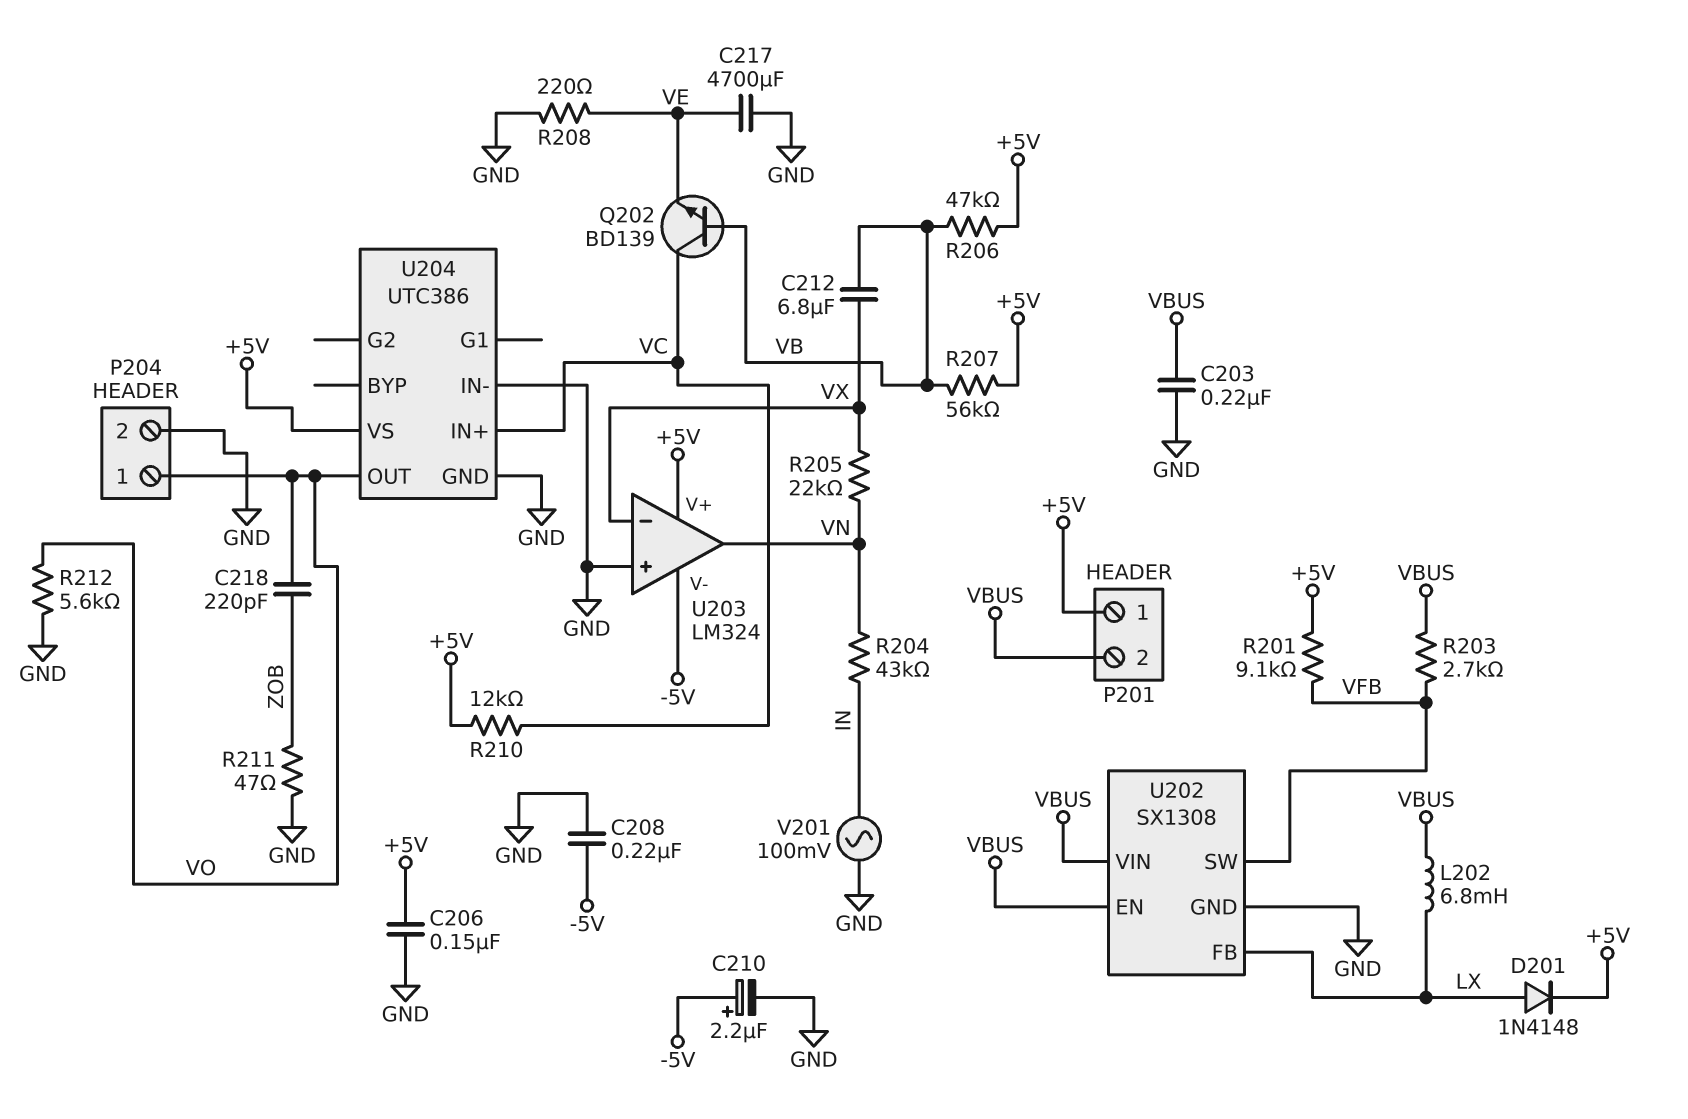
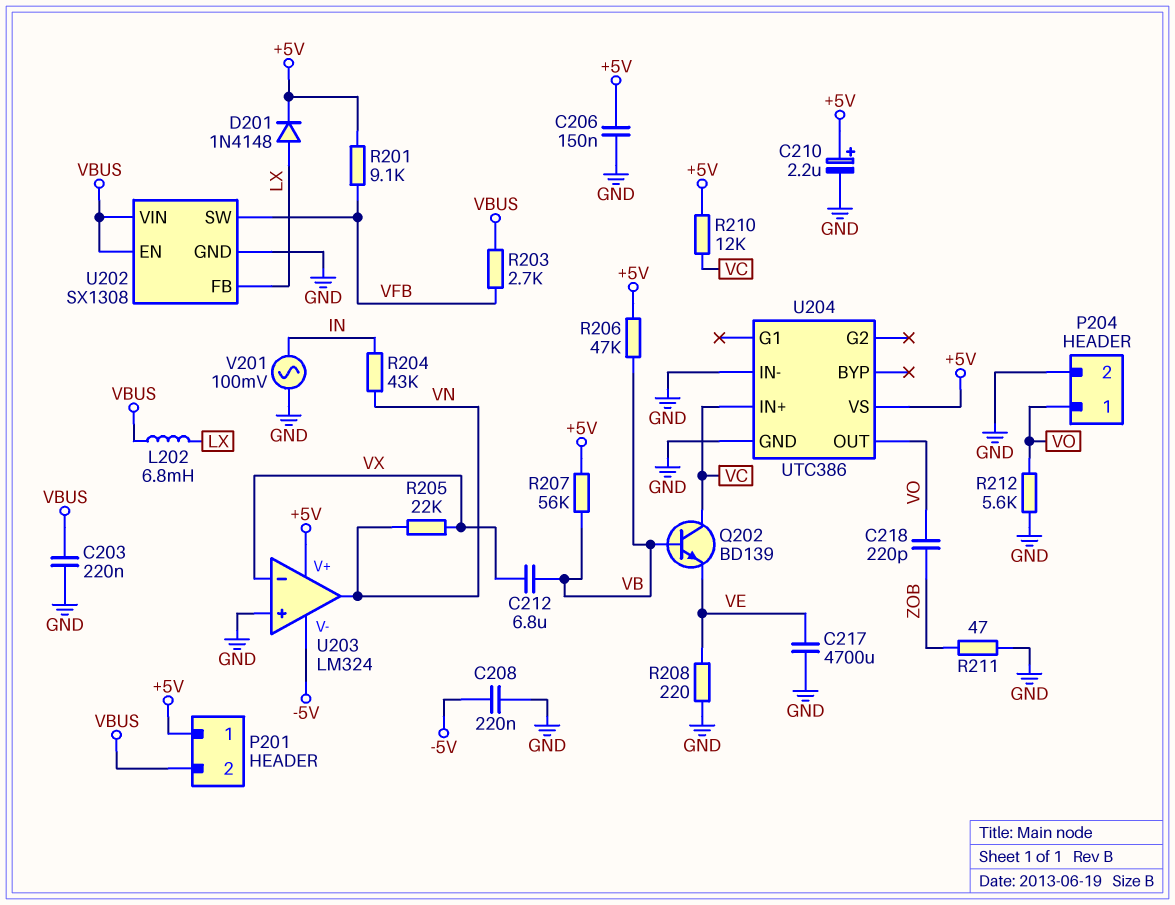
C210: 2.2uF (plus -5V, minus GND) -> 2.2uF (plus +5V, minus GND)

